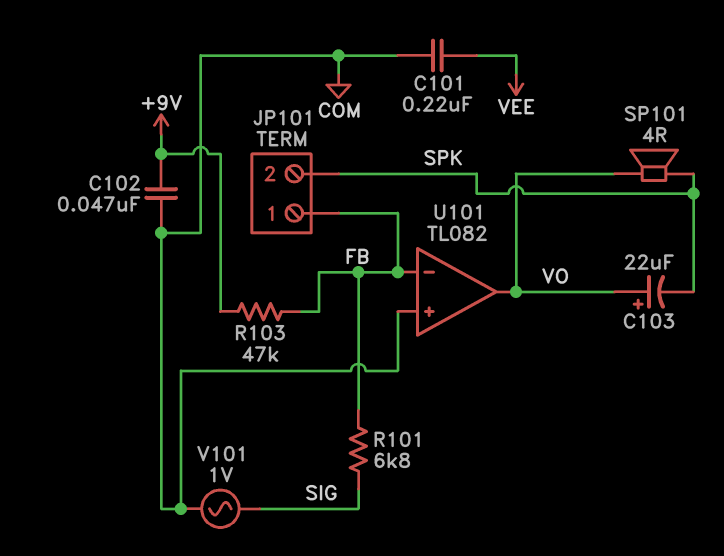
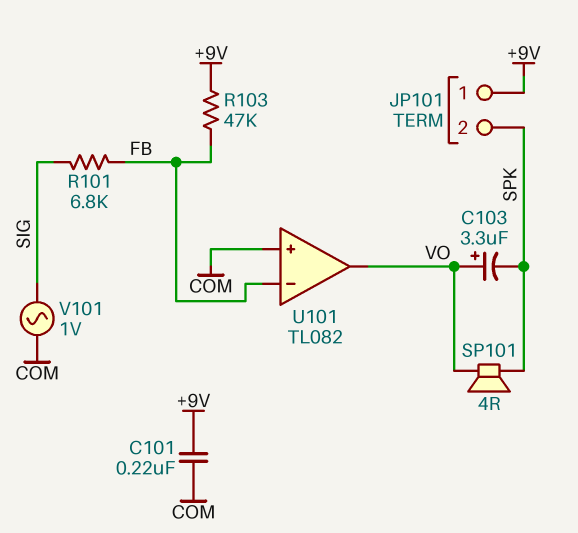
C101: 220nF (COM, VEE) -> 220nF (+9V, COM)
C102: 47nF (+9V, COM) -> none
C103: 22uF (plus VO, minus SPK) -> 3.3uF (plus VO, minus SPK)
JP101 pin 1: FB -> +9V

